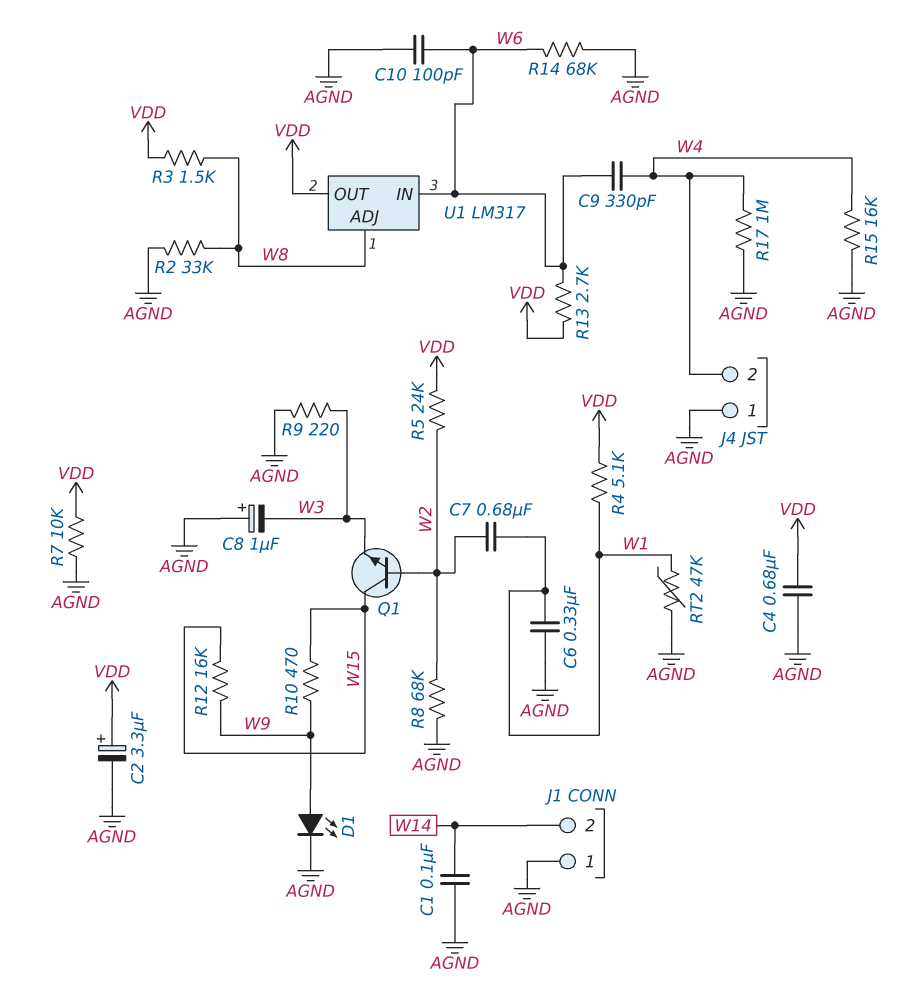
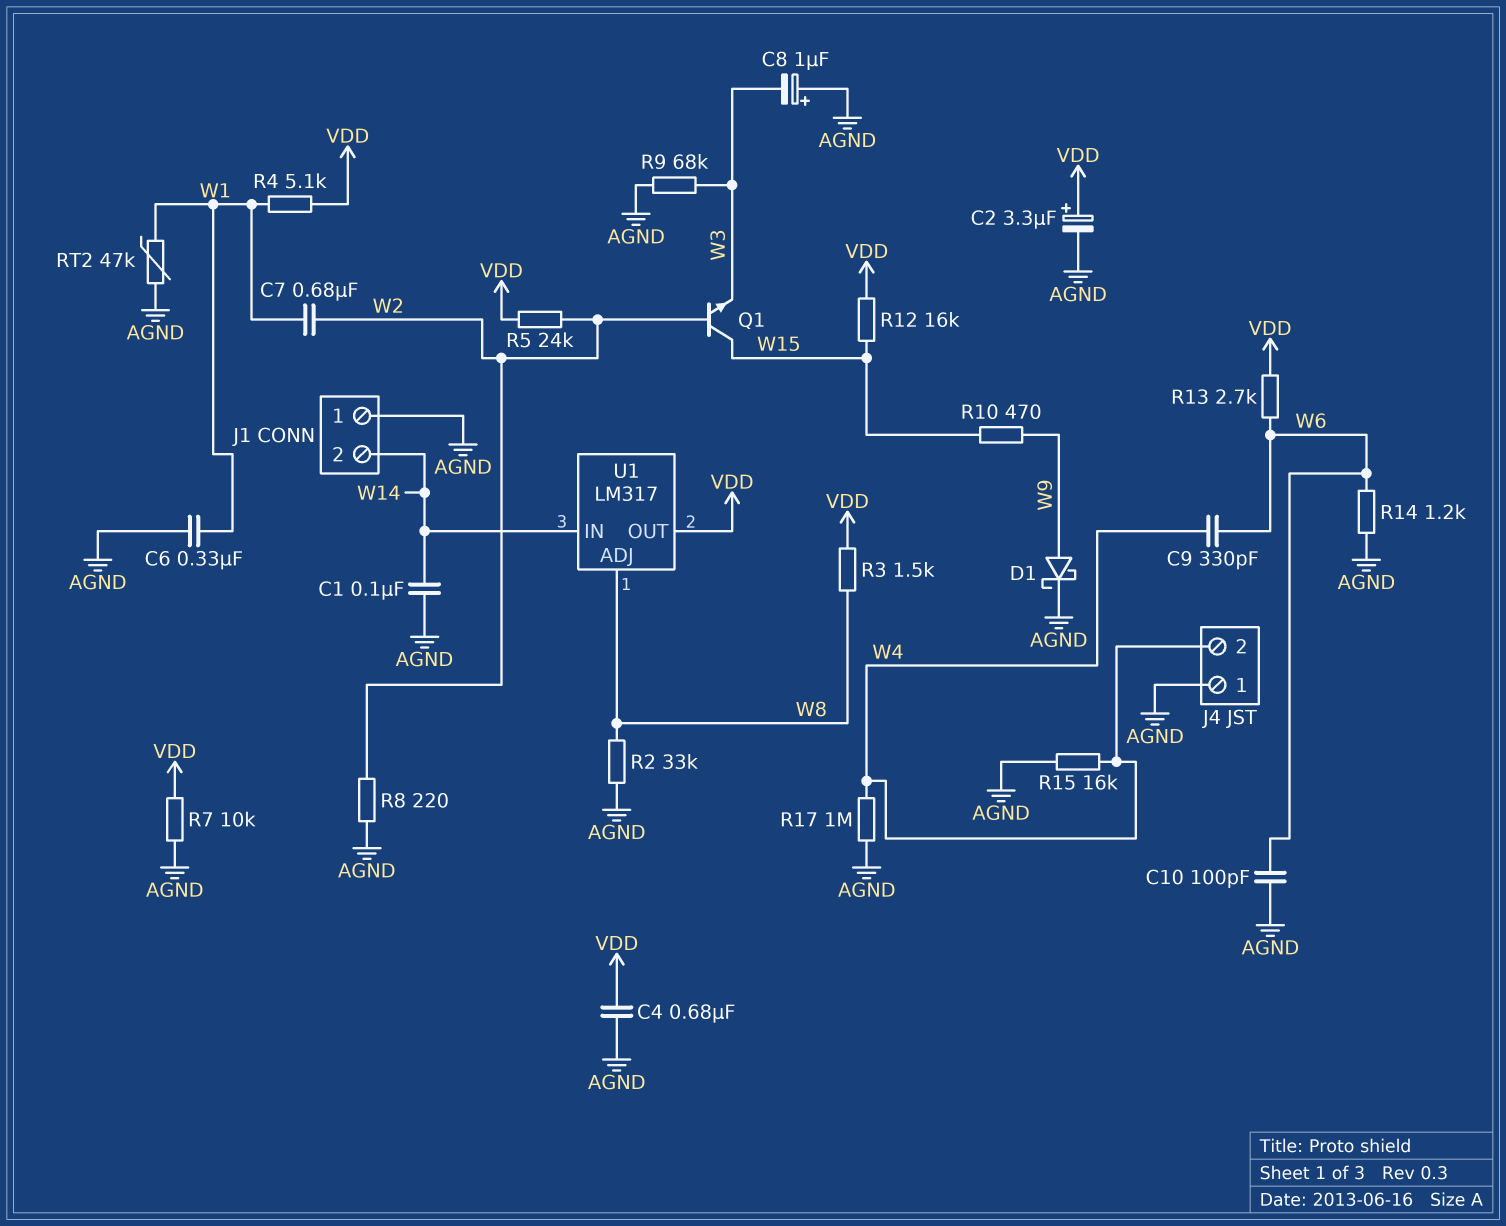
D1: LED (A W9, K AGND) -> schottky (A W9, K AGND)
R8: 68k (AGND, W2) -> 220 (AGND, W2)
R9: 220 (AGND, W3) -> 68k (AGND, W3)
R12: 16k (W9, W15) -> 16k (VDD, W15)
R14: 68k (AGND, W6) -> 1.2k (AGND, W6)
U1 pin IN: W6 -> W14

